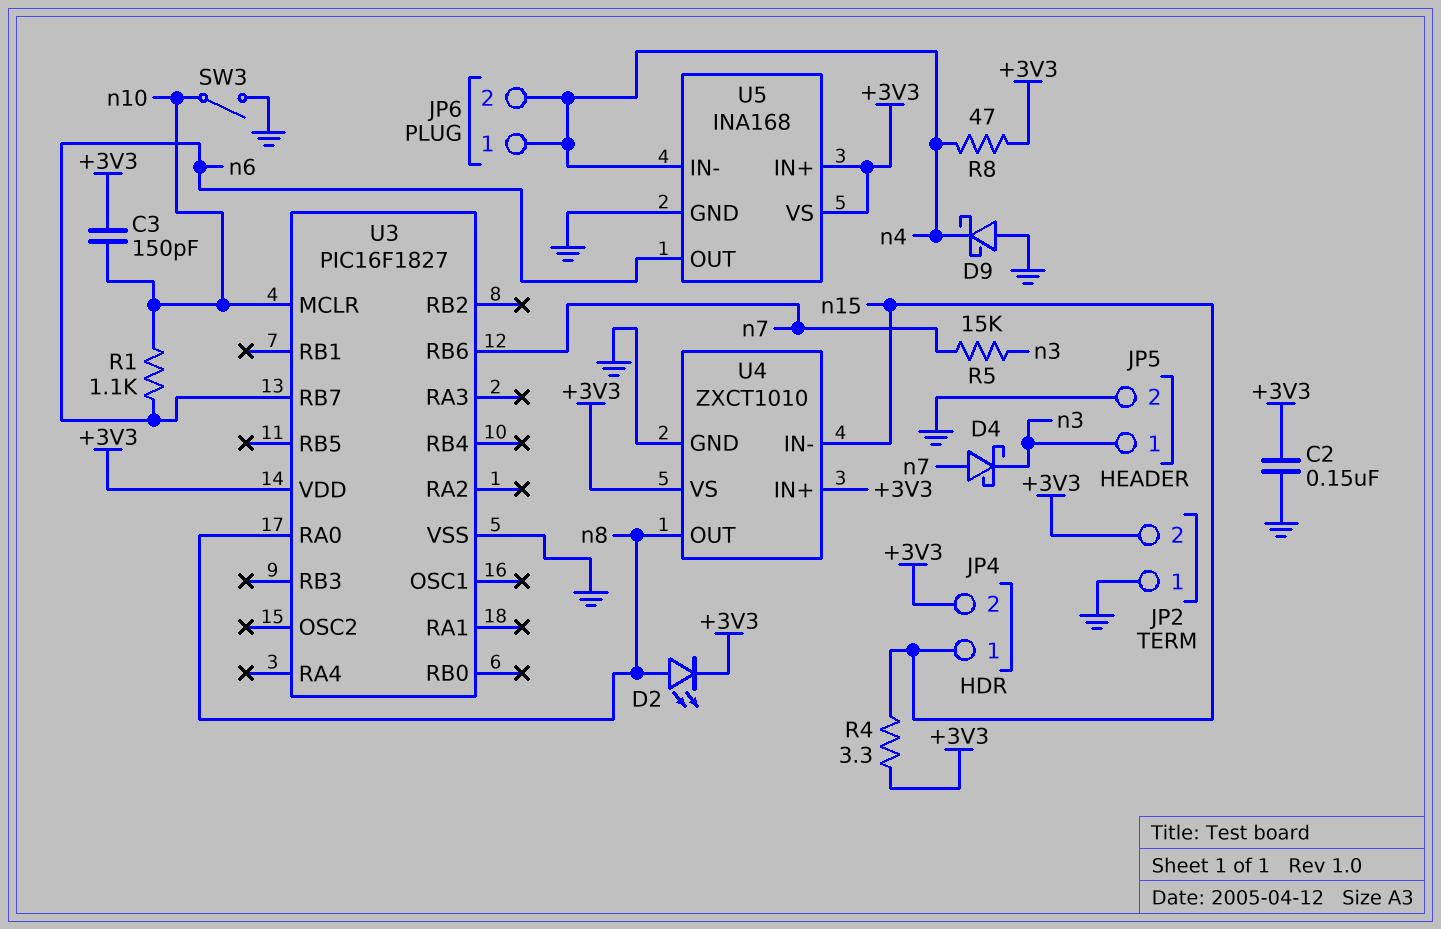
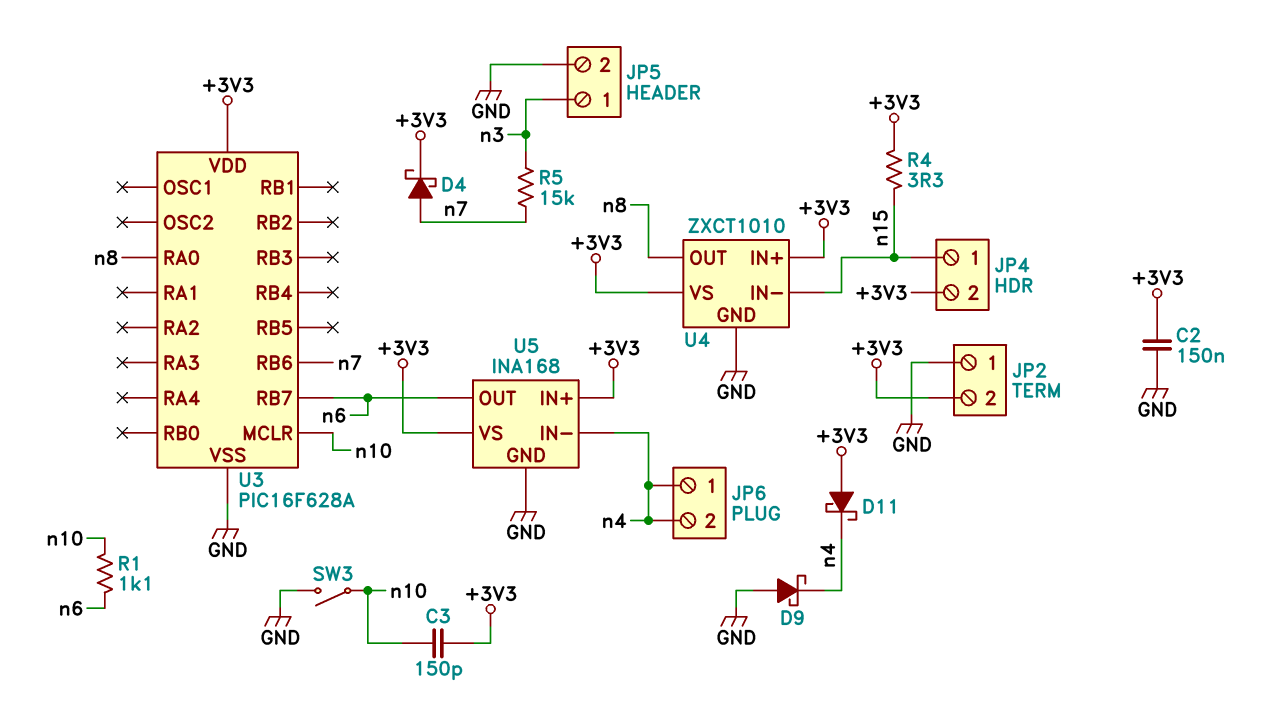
D2: LED (A n8, K +3V3) -> none
D4: schottky (A n7, K n3) -> schottky (A n7, K +3V3)
D11: none -> schottky (A +3V3, K n4)
R8: 47 (+3V3, n4) -> none
U3: PIC16F1827 -> PIC16F628A

